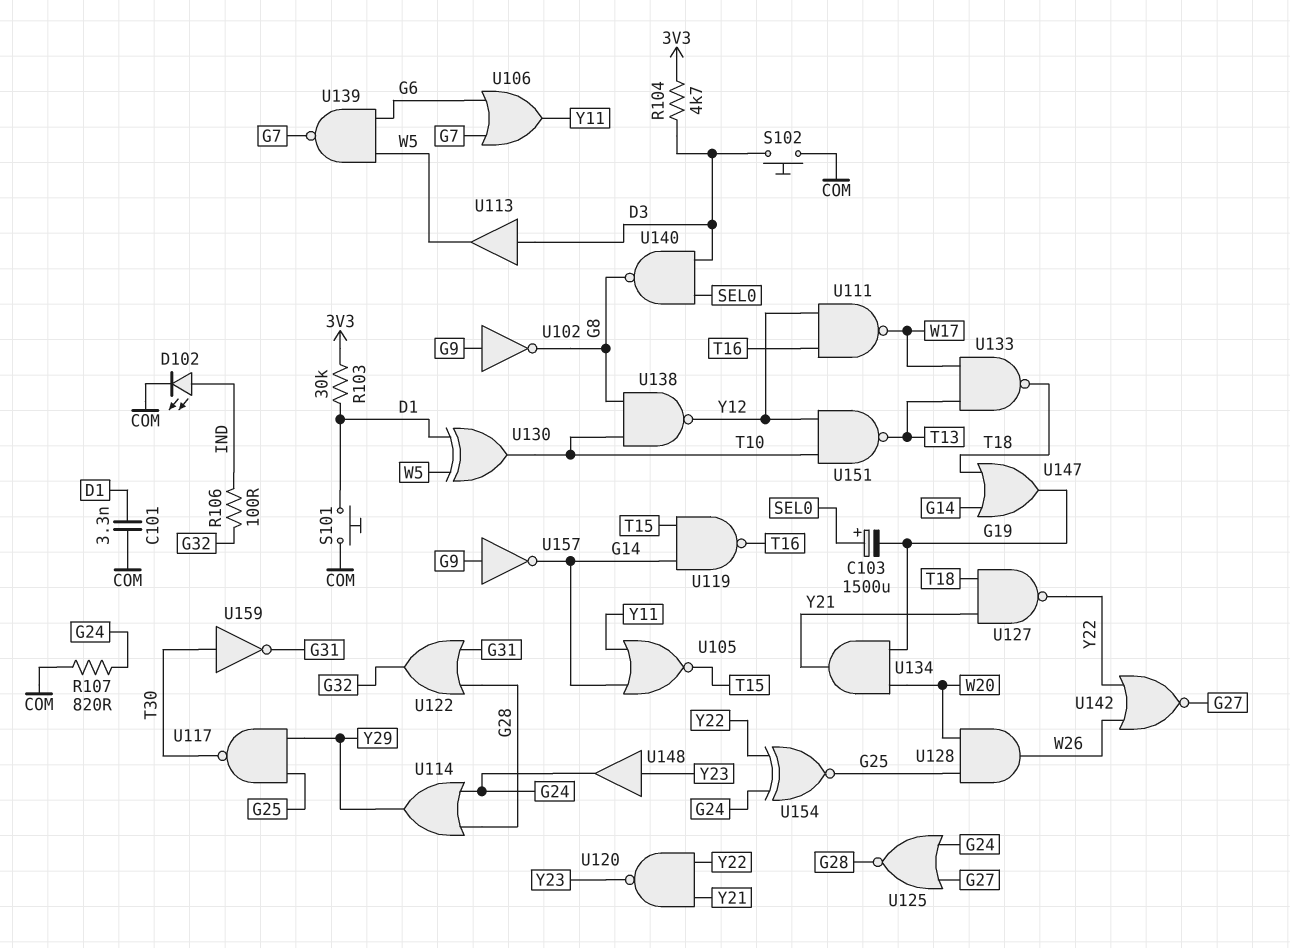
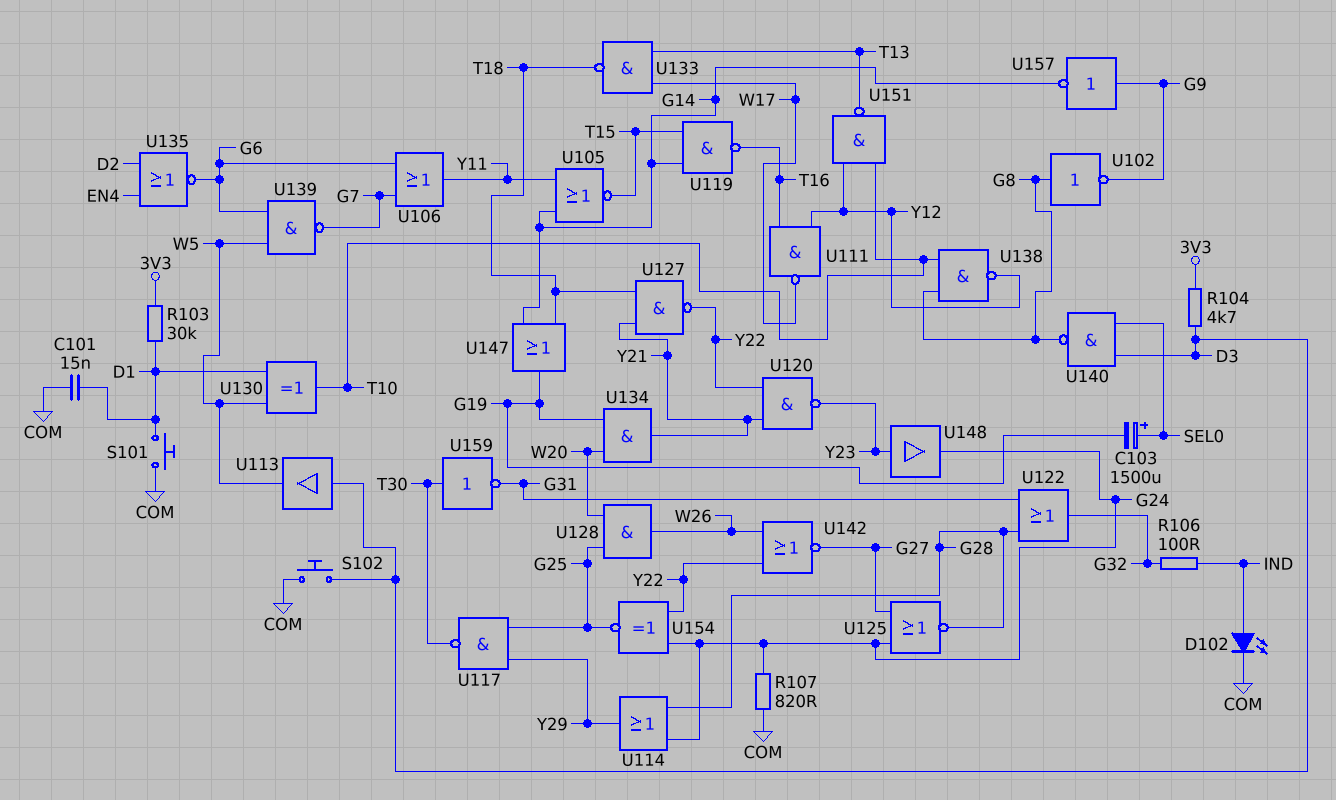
C101: 3.3nF (COM, D1) -> 15nF (COM, D1)
U102: NOT (in G9, out G8) -> NOT (in G8, out G9)
U135: none -> NOR (in D2, in EN4, out G6)

